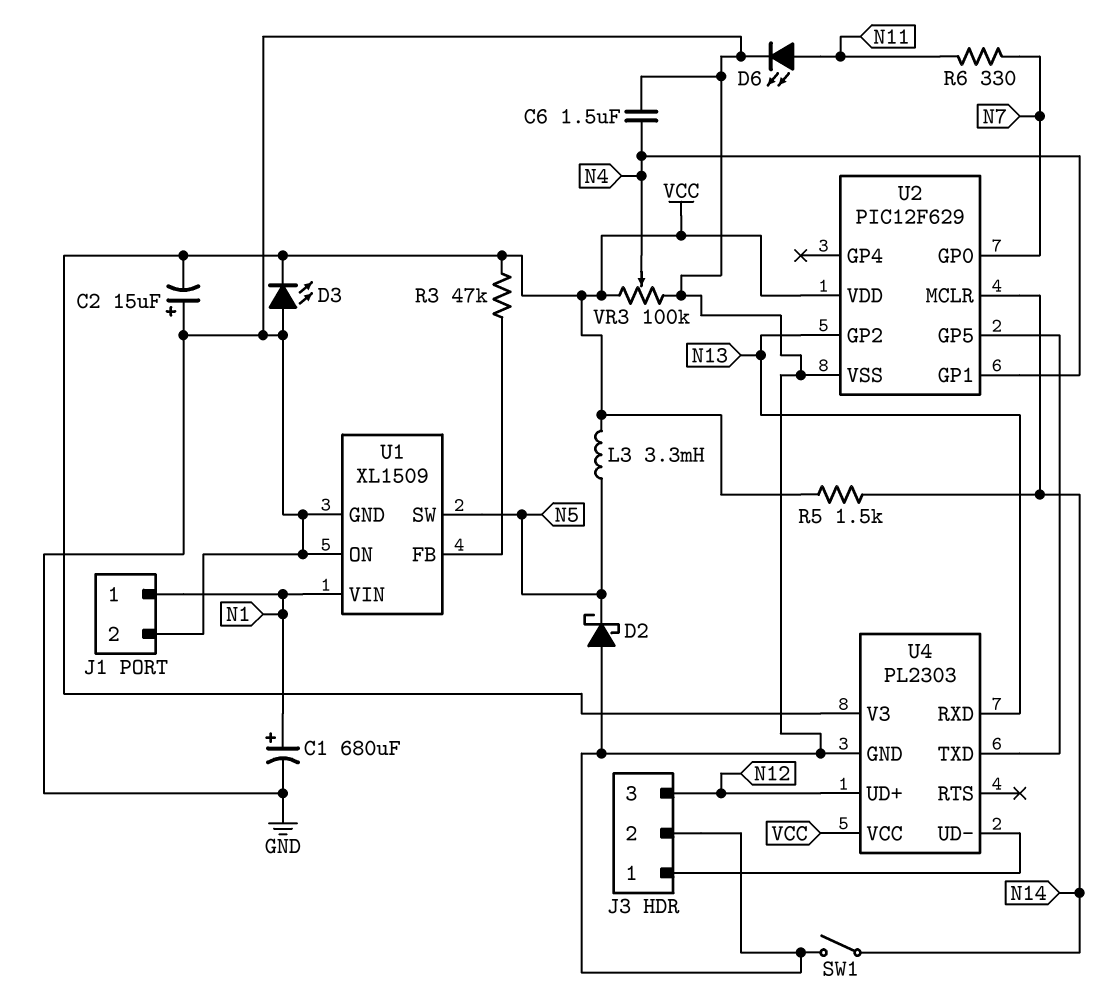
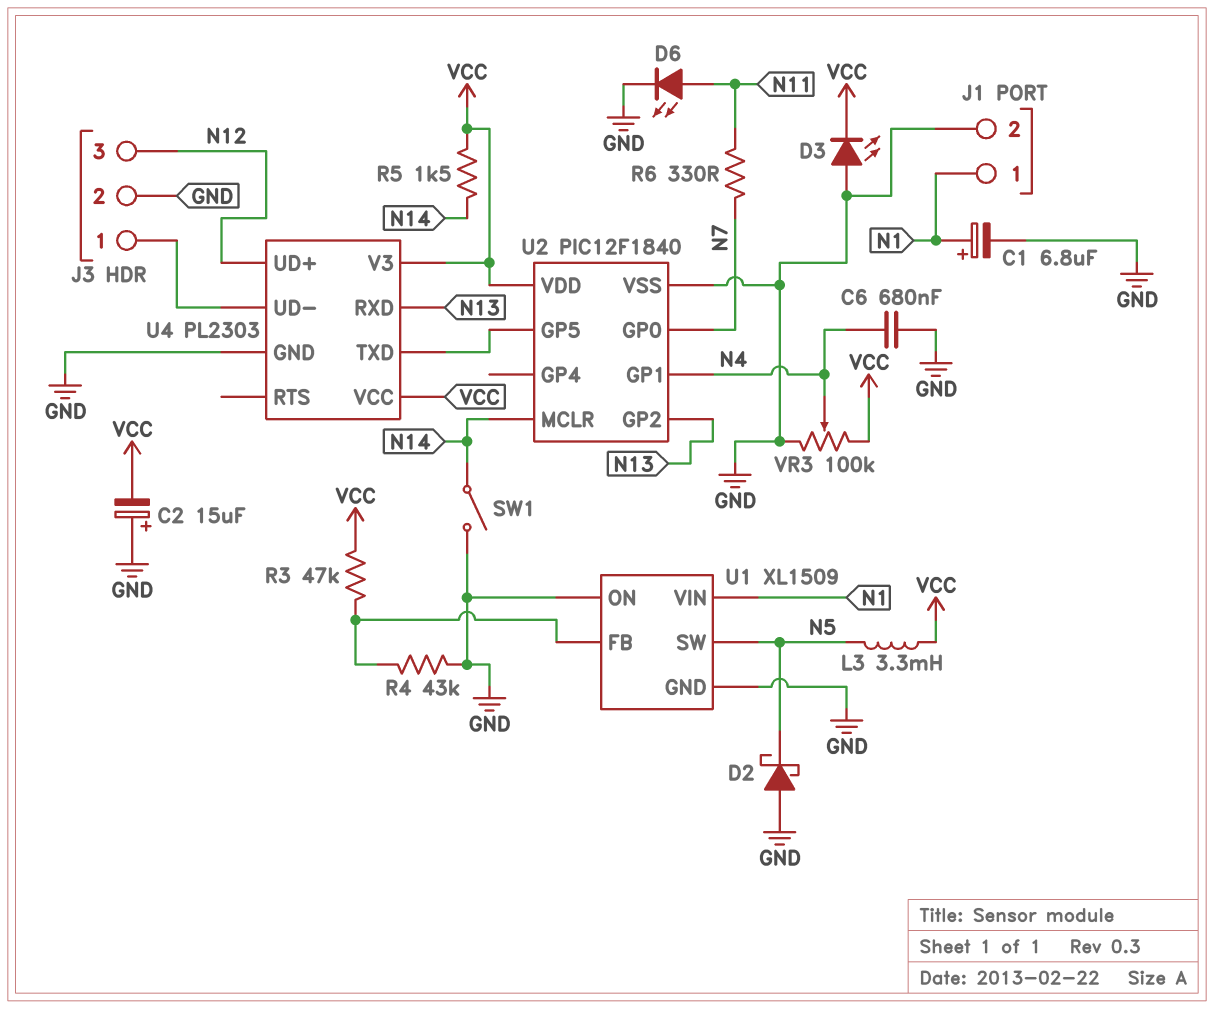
C1: 680uF (plus N1, minus GND) -> 6.8uF (plus N1, minus GND)
C6: 1.5uF (GND, N4) -> 680nF (GND, N4)
R4: none -> 43k (GND, U1/FB)
U2: PIC12F629 -> PIC12F1840

